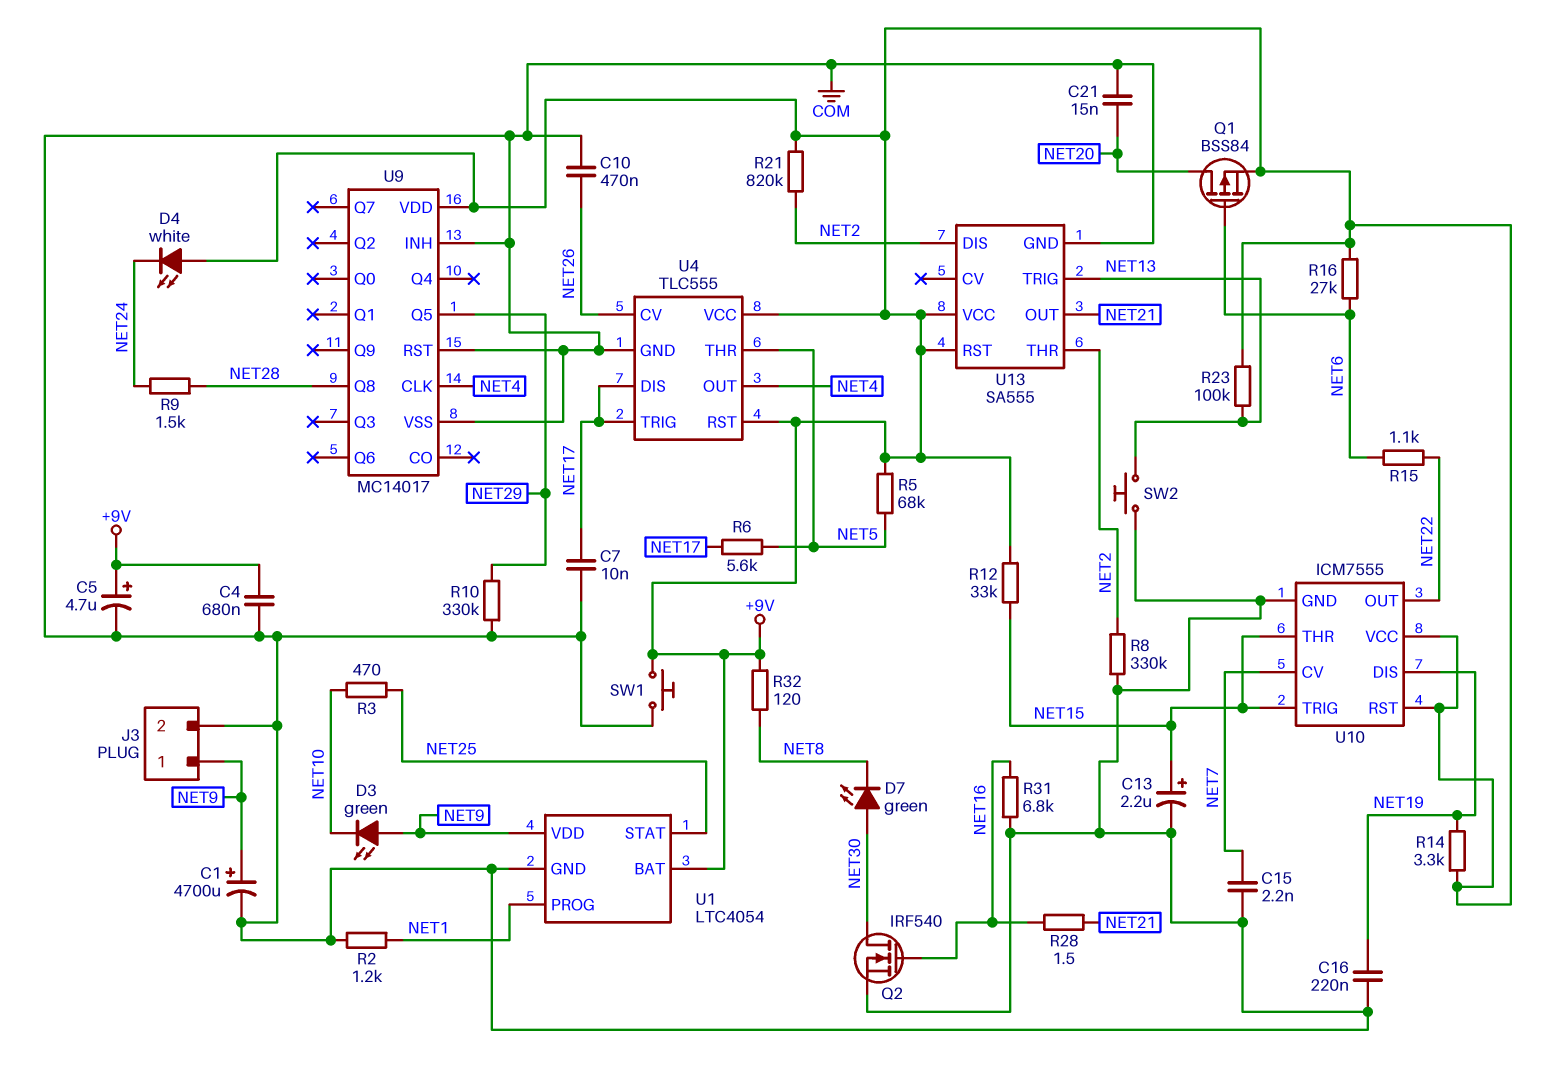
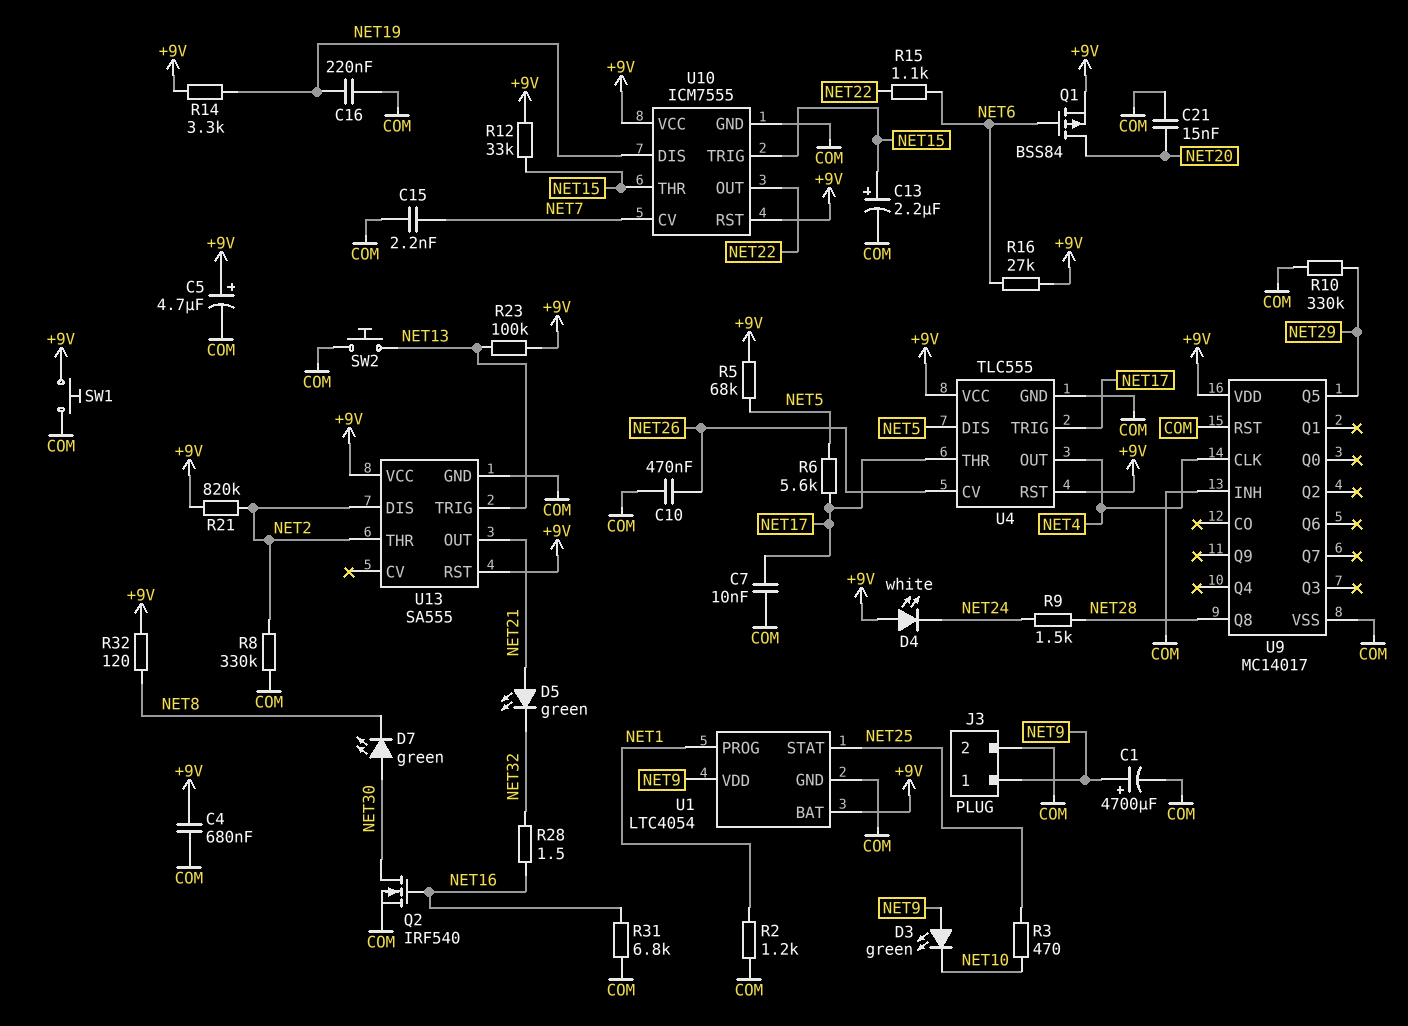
D5: none -> LED green (A NET21, K NET32)
R28: 1.5 (NET16, NET21) -> 1.5 (NET16, NET32)
U4 pin DIS: NET17 -> NET5
U4 pin THR: NET5 -> NET17

